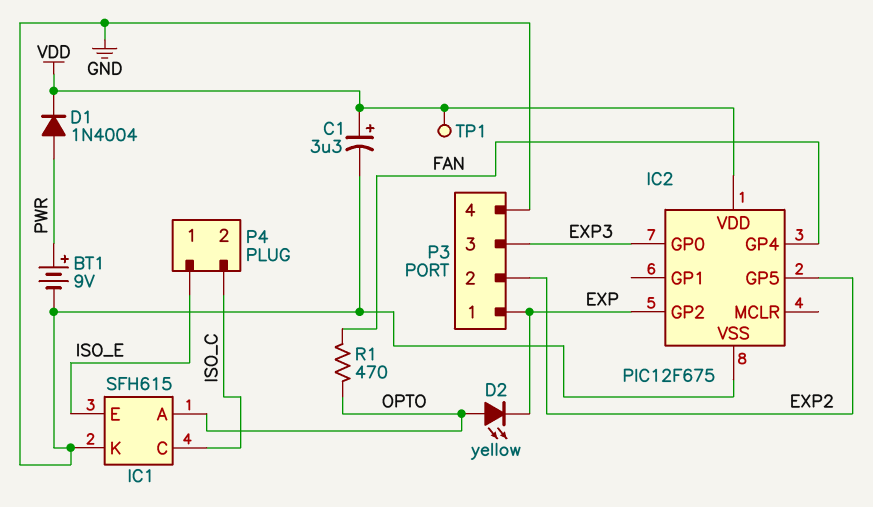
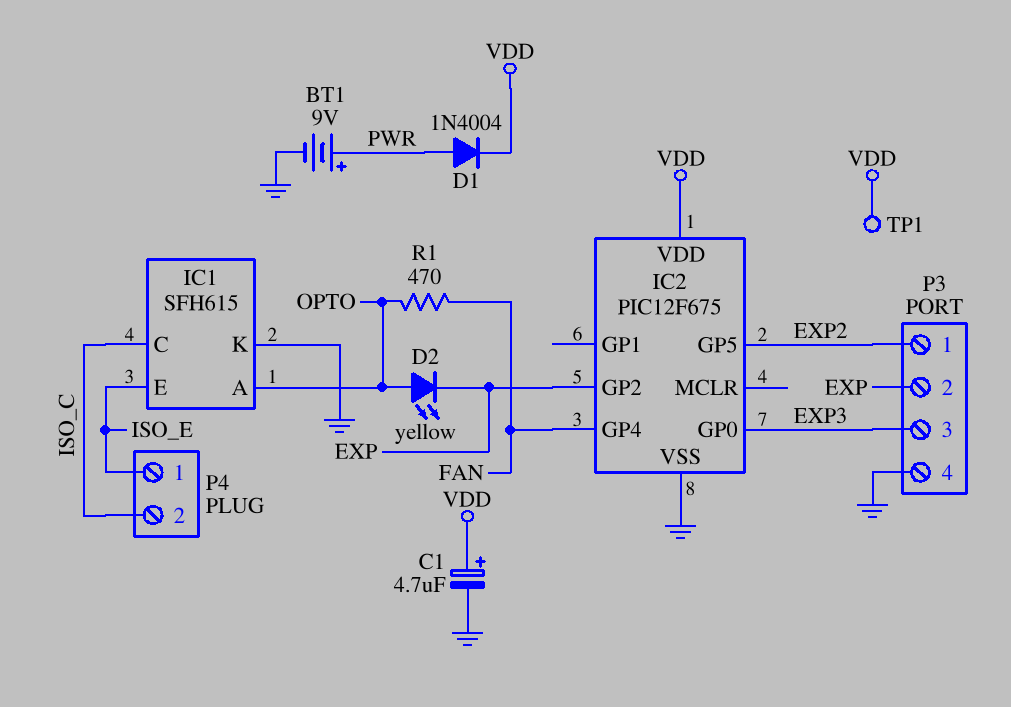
C1: 3.3uF (plus VDD, minus GND) -> 4.7uF (plus VDD, minus GND)
P3 pin 1: EXP -> EXP2
P3 pin 2: EXP2 -> EXP

